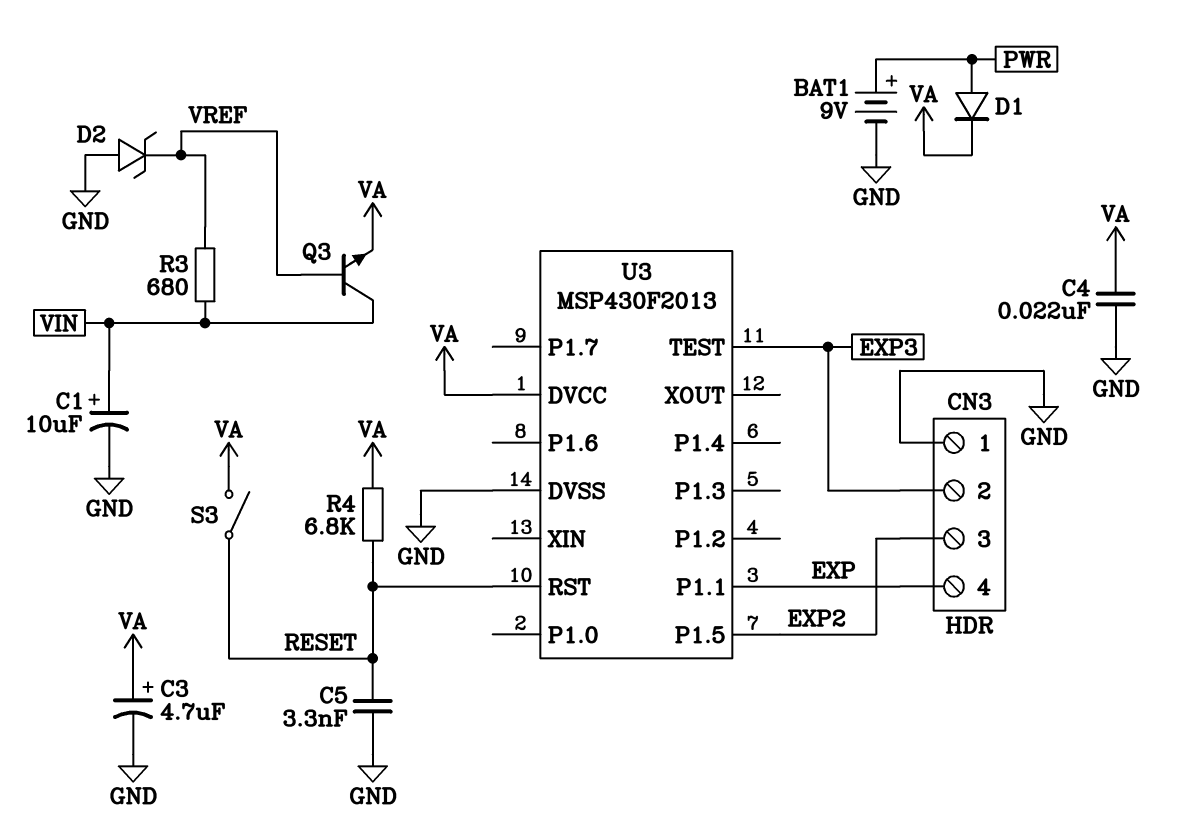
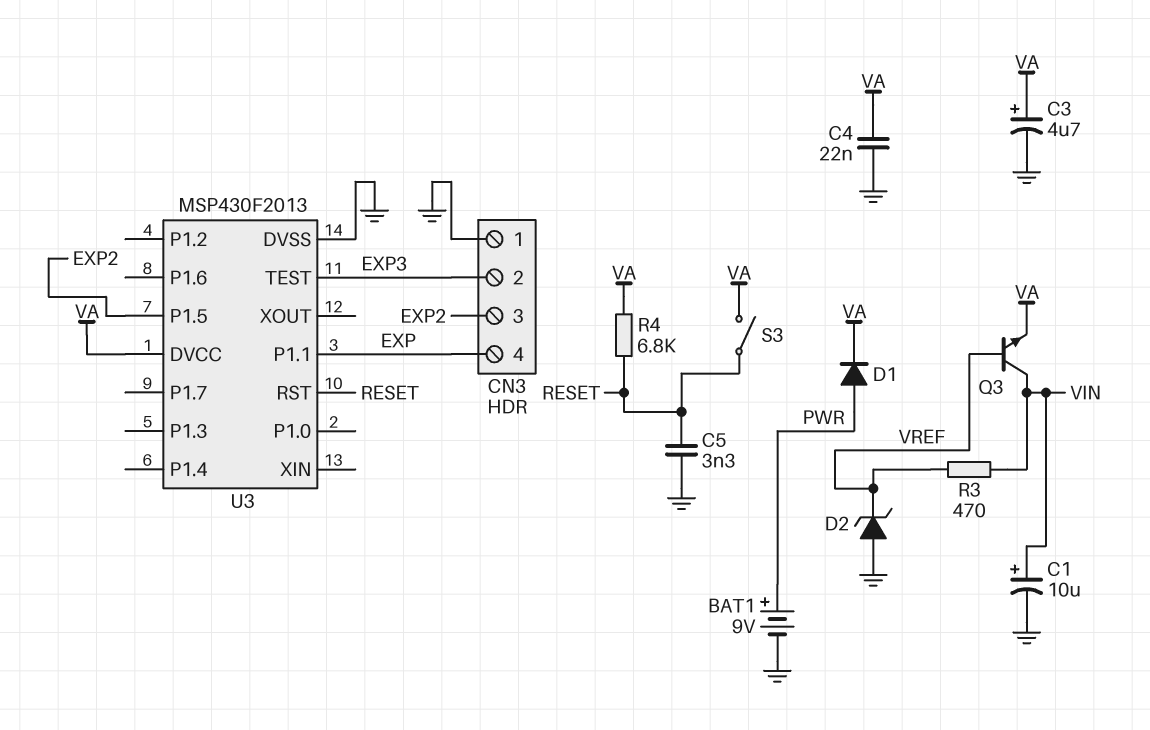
R3: 680 (VIN, VREF) -> 470 (VIN, VREF)

